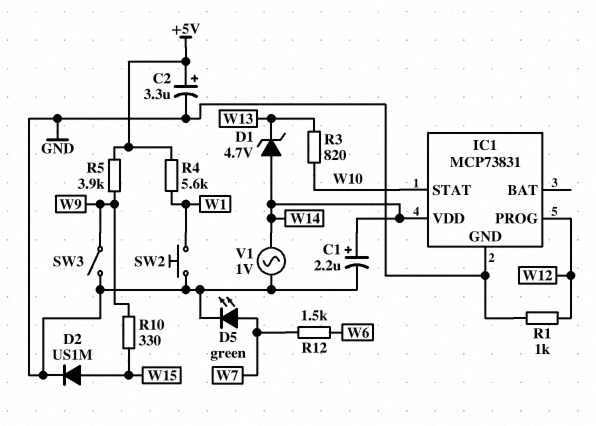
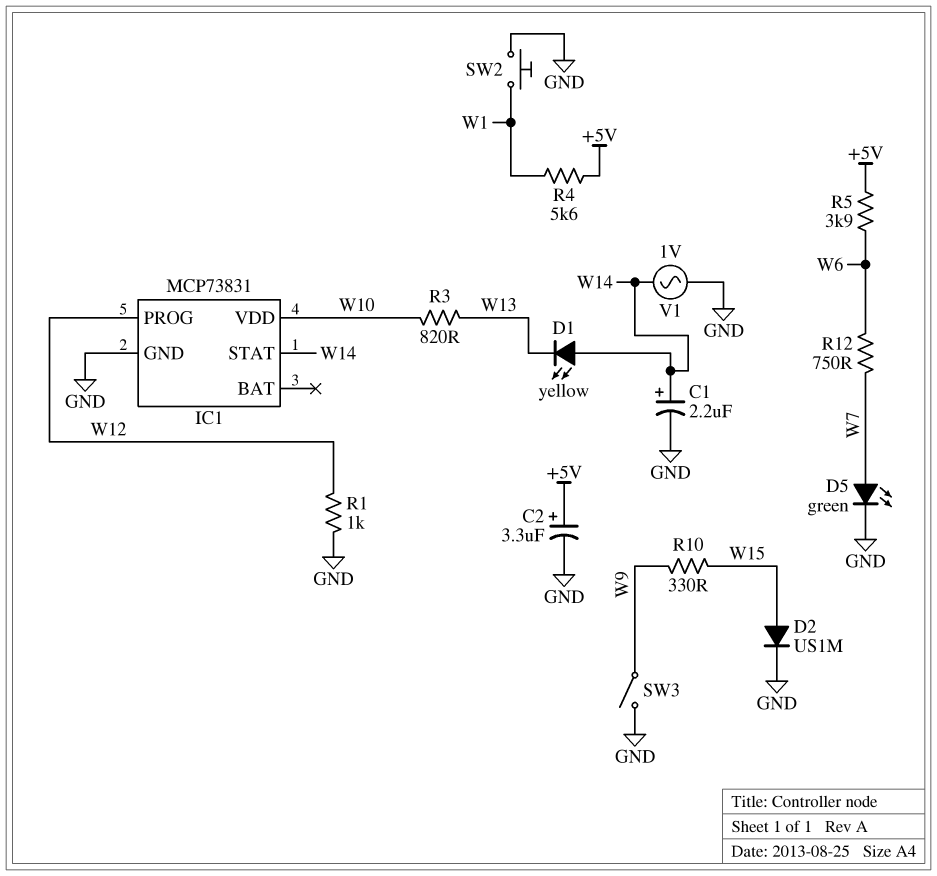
D1: zener 4.7V (A W14, K W13) -> LED yellow (A W14, K W13)
IC1 pin STAT: W10 -> W14
IC1 pin VDD: W14 -> W10
R5: 3.9k (+5V, W9) -> 3.9k (+5V, W6)
R12: 1.5k (W6, W7) -> 750 (W6, W7)

